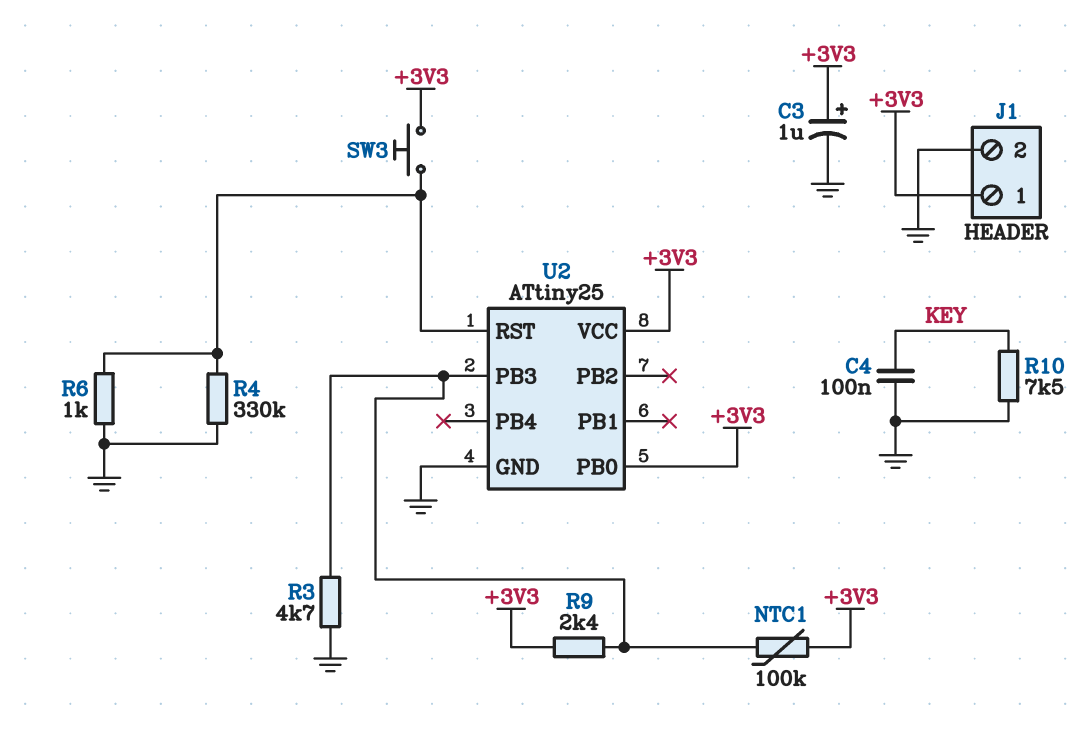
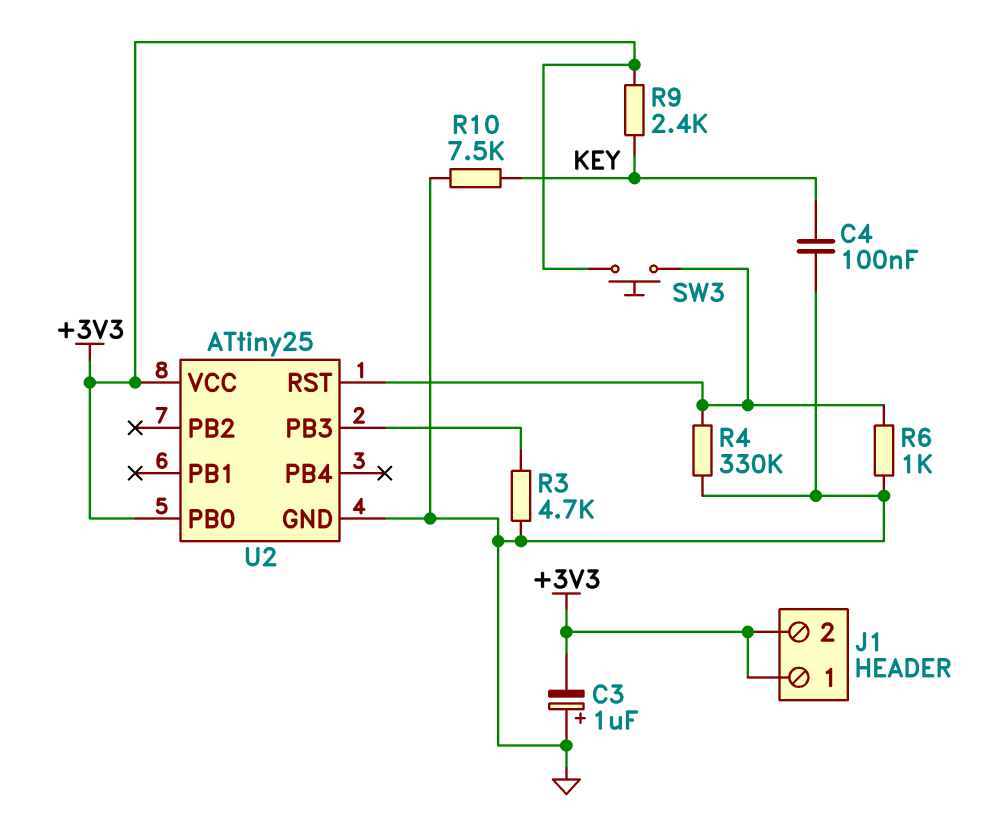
C3: 1uF (plus +3V3, minus GND) -> 1uF (plus GND, minus +3V3)
J1 pin 2: GND -> +3V3
NTC1: 100k (+3V3, U2/PB3) -> none
R9: 2.4k (+3V3, U2/PB3) -> 2.4k (+3V3, KEY)

